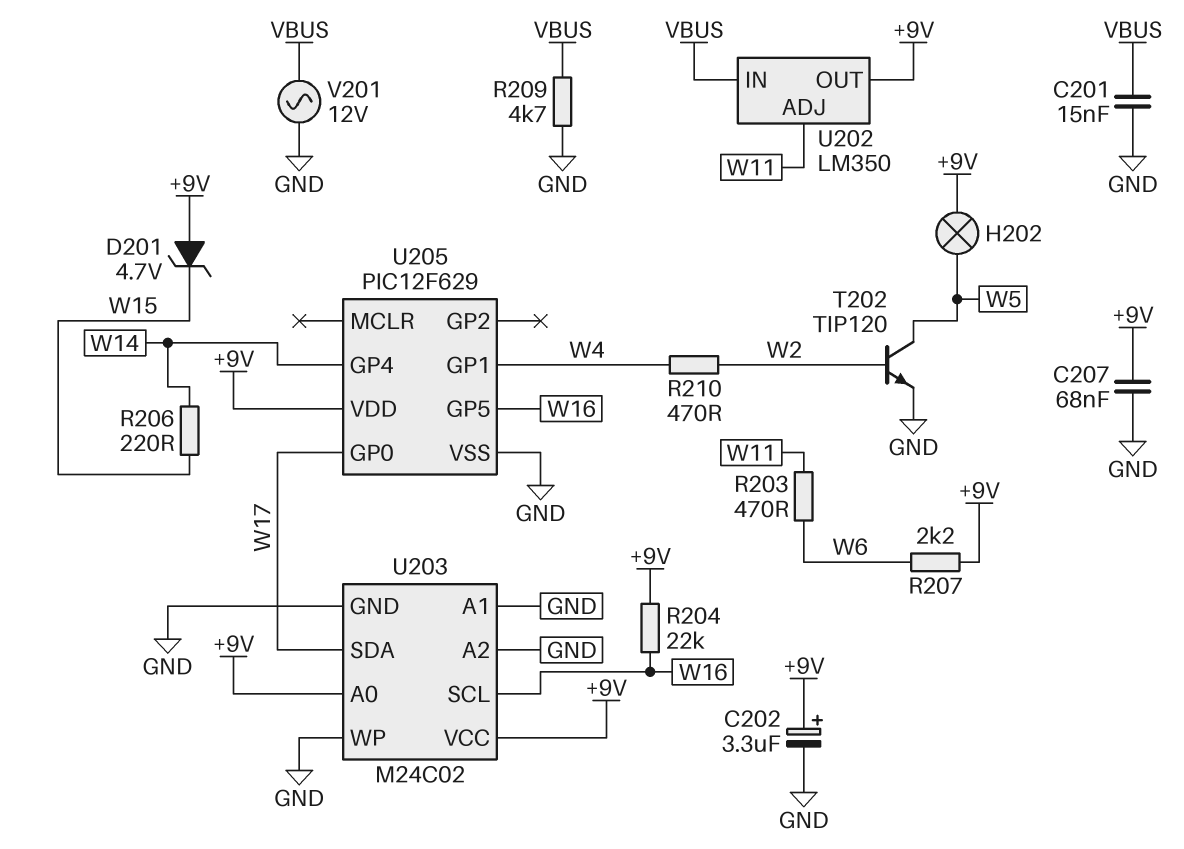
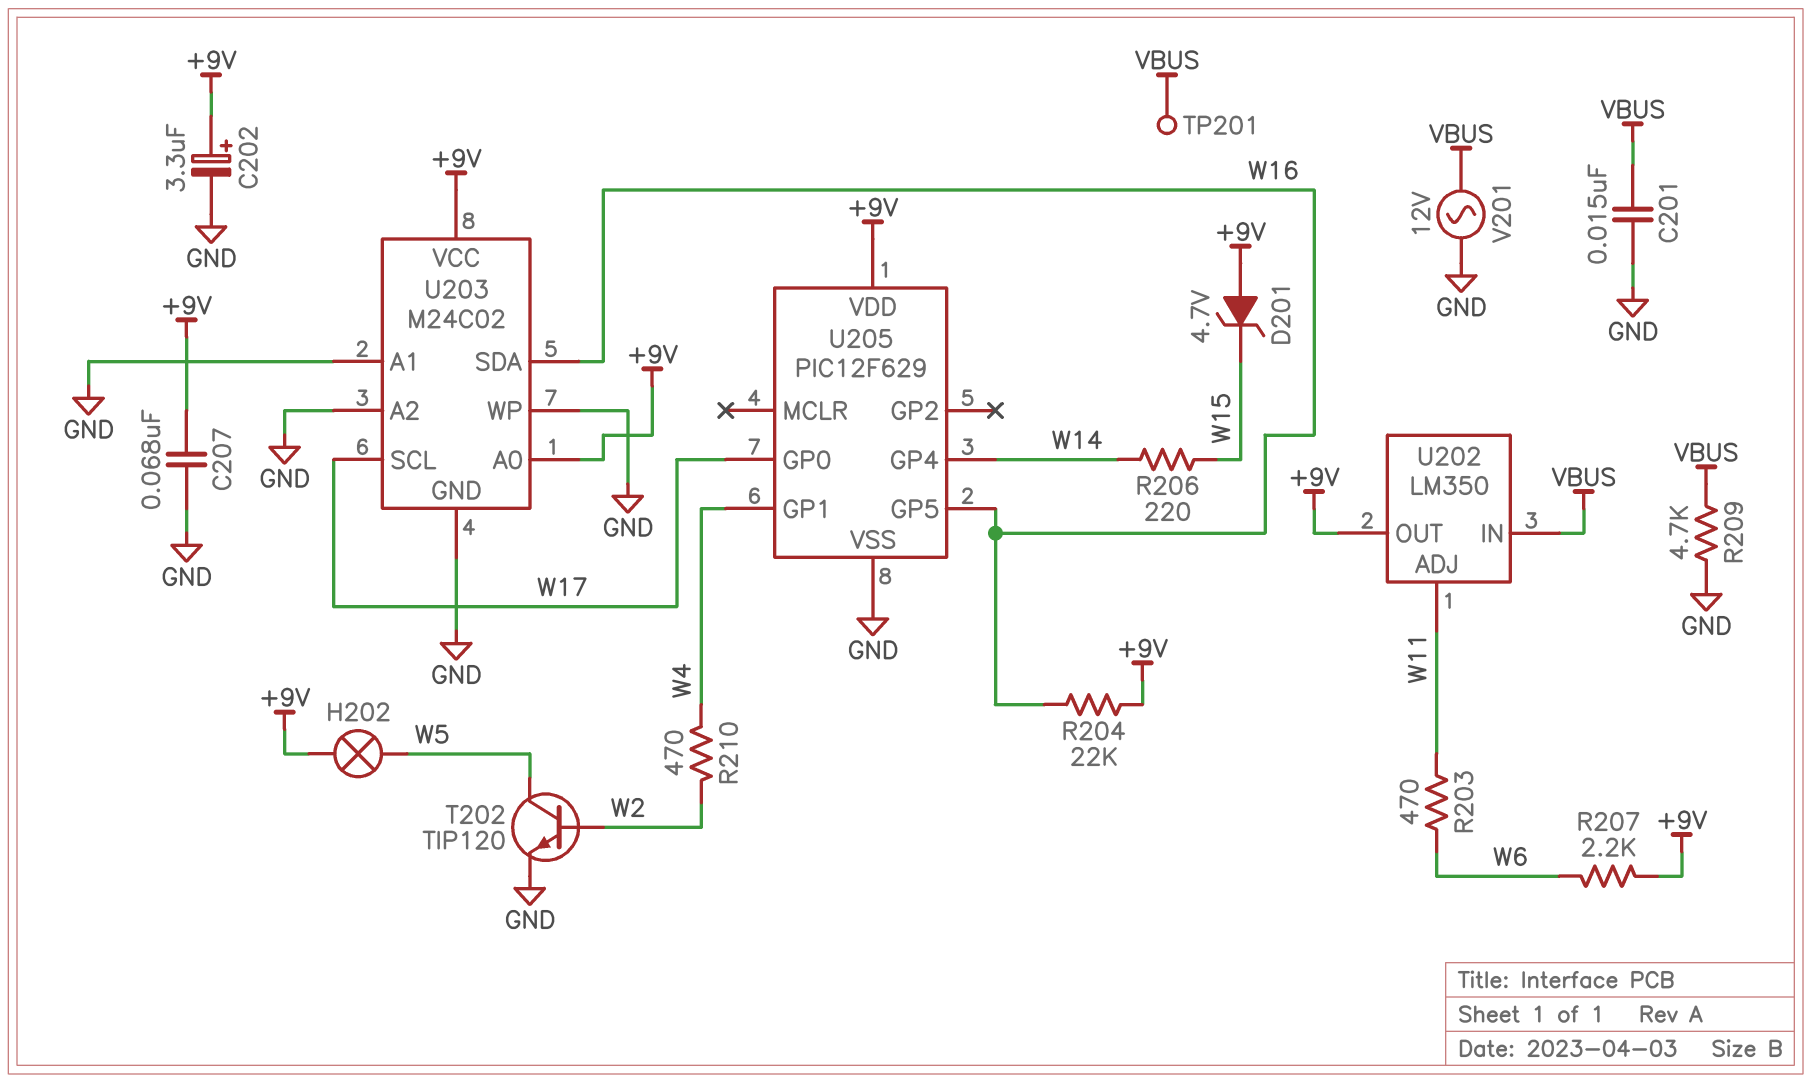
TP201: none -> test point (VBUS)
U203 pin SCL: W16 -> W17
U203 pin SDA: W17 -> W16

